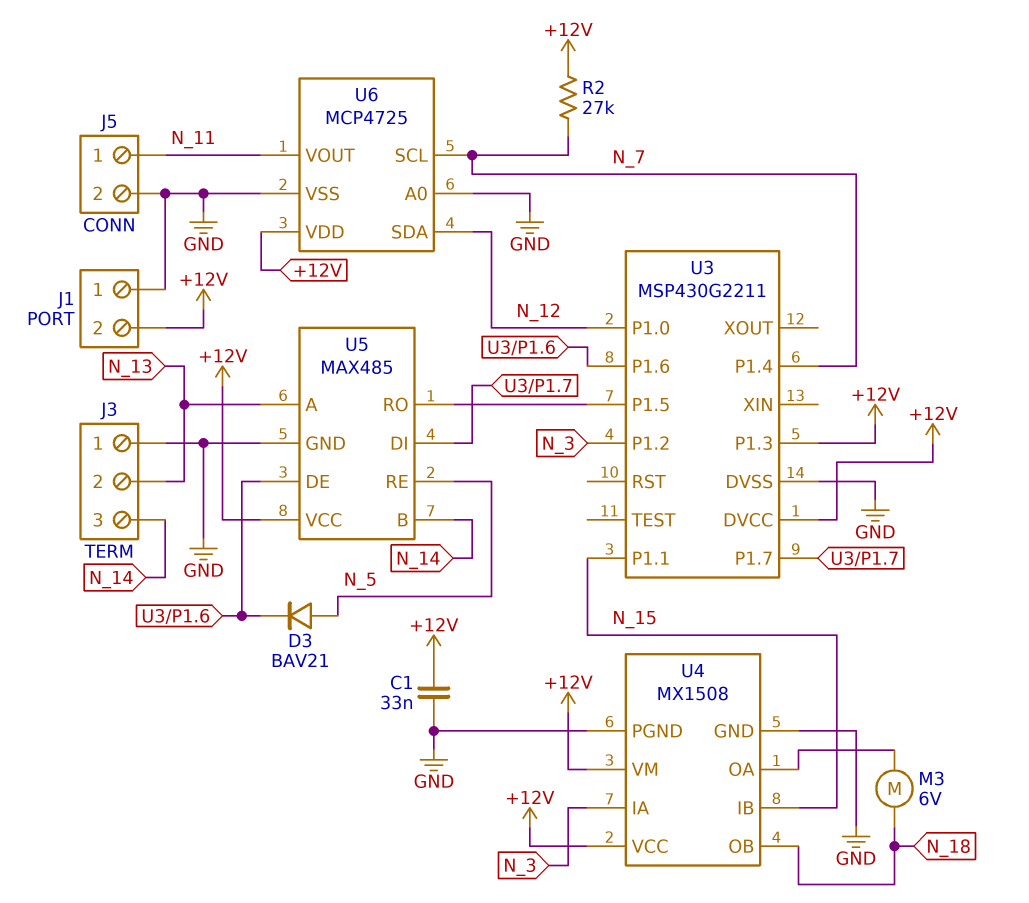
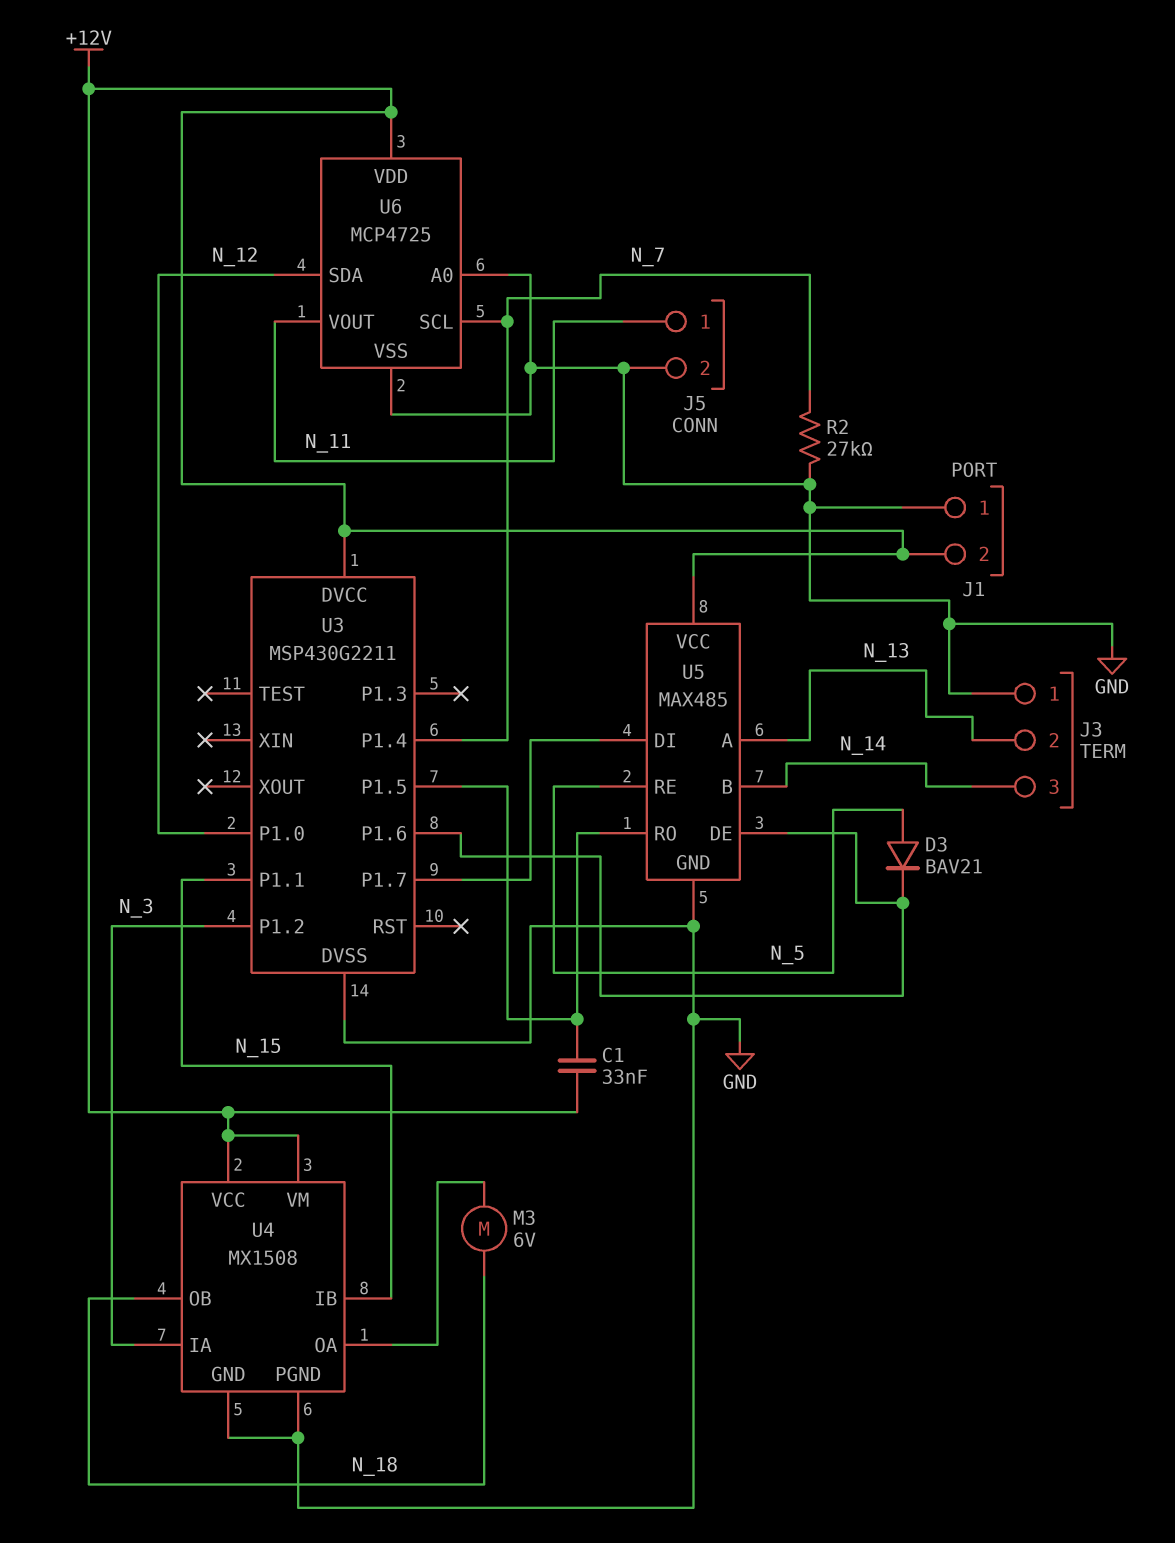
C1: 33nF (+12V, GND) -> 33nF (+12V, U3/P1.5)
R2: 27k (+12V, N_7) -> 27k (GND, N_7)
U3 pin P1.3: +12V -> none

